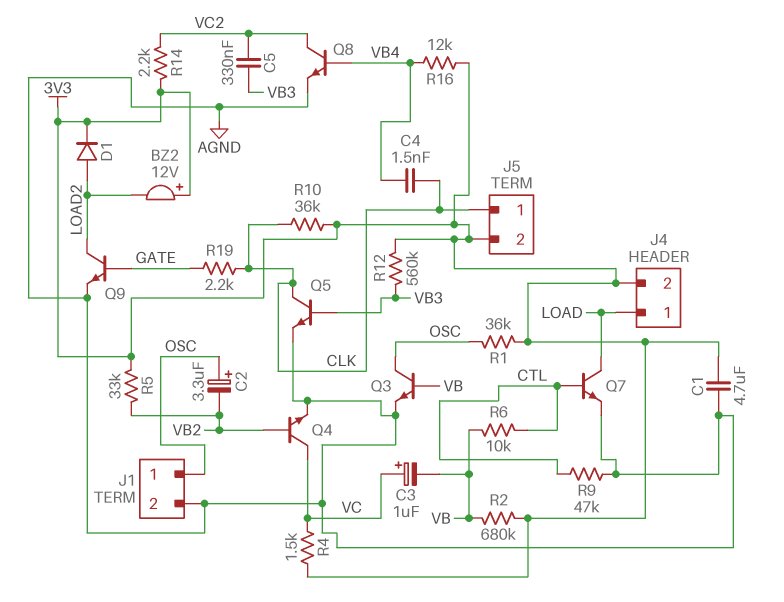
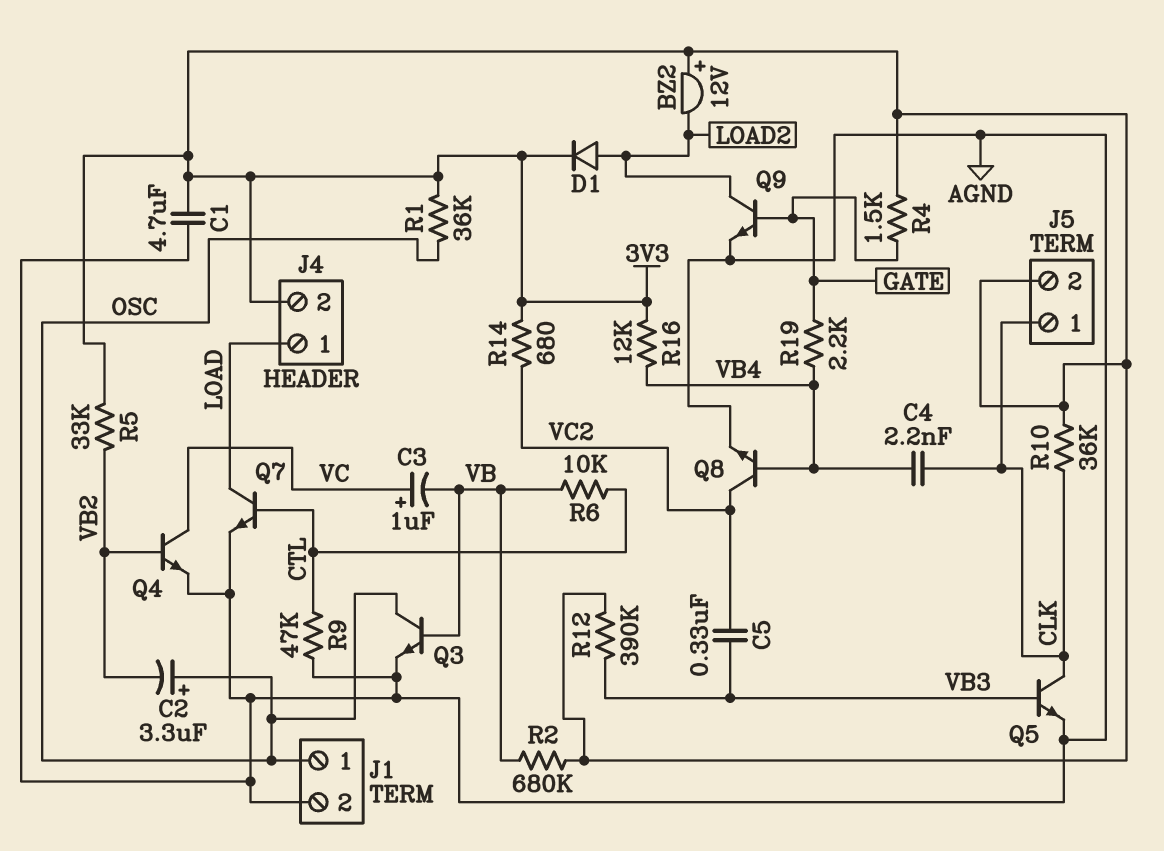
C4: 1.5nF (CLK, VB4) -> 2.2nF (CLK, VB4)
R4: 1.5k (3V3, VC) -> 1.5k (3V3, GATE)
R12: 560k (3V3, VB3) -> 390k (3V3, VB3)
R14: 2.2k (3V3, VC2) -> 680 (3V3, VC2)
R19: 2.2k (CLK, GATE) -> 2.2k (GATE, VB4)

